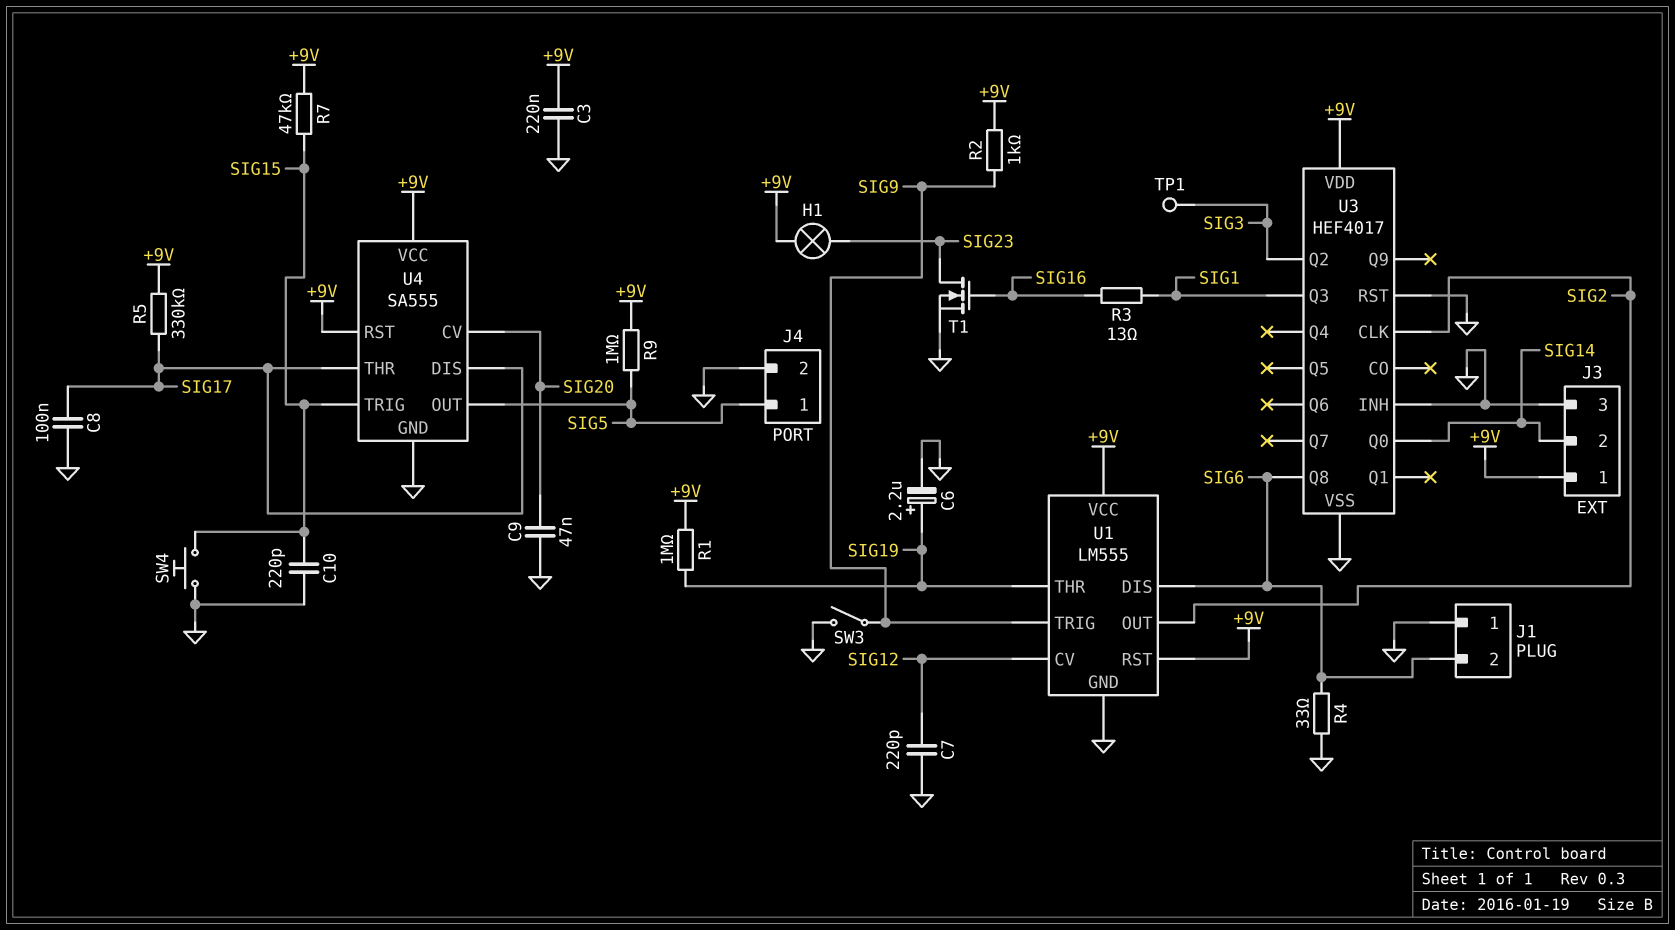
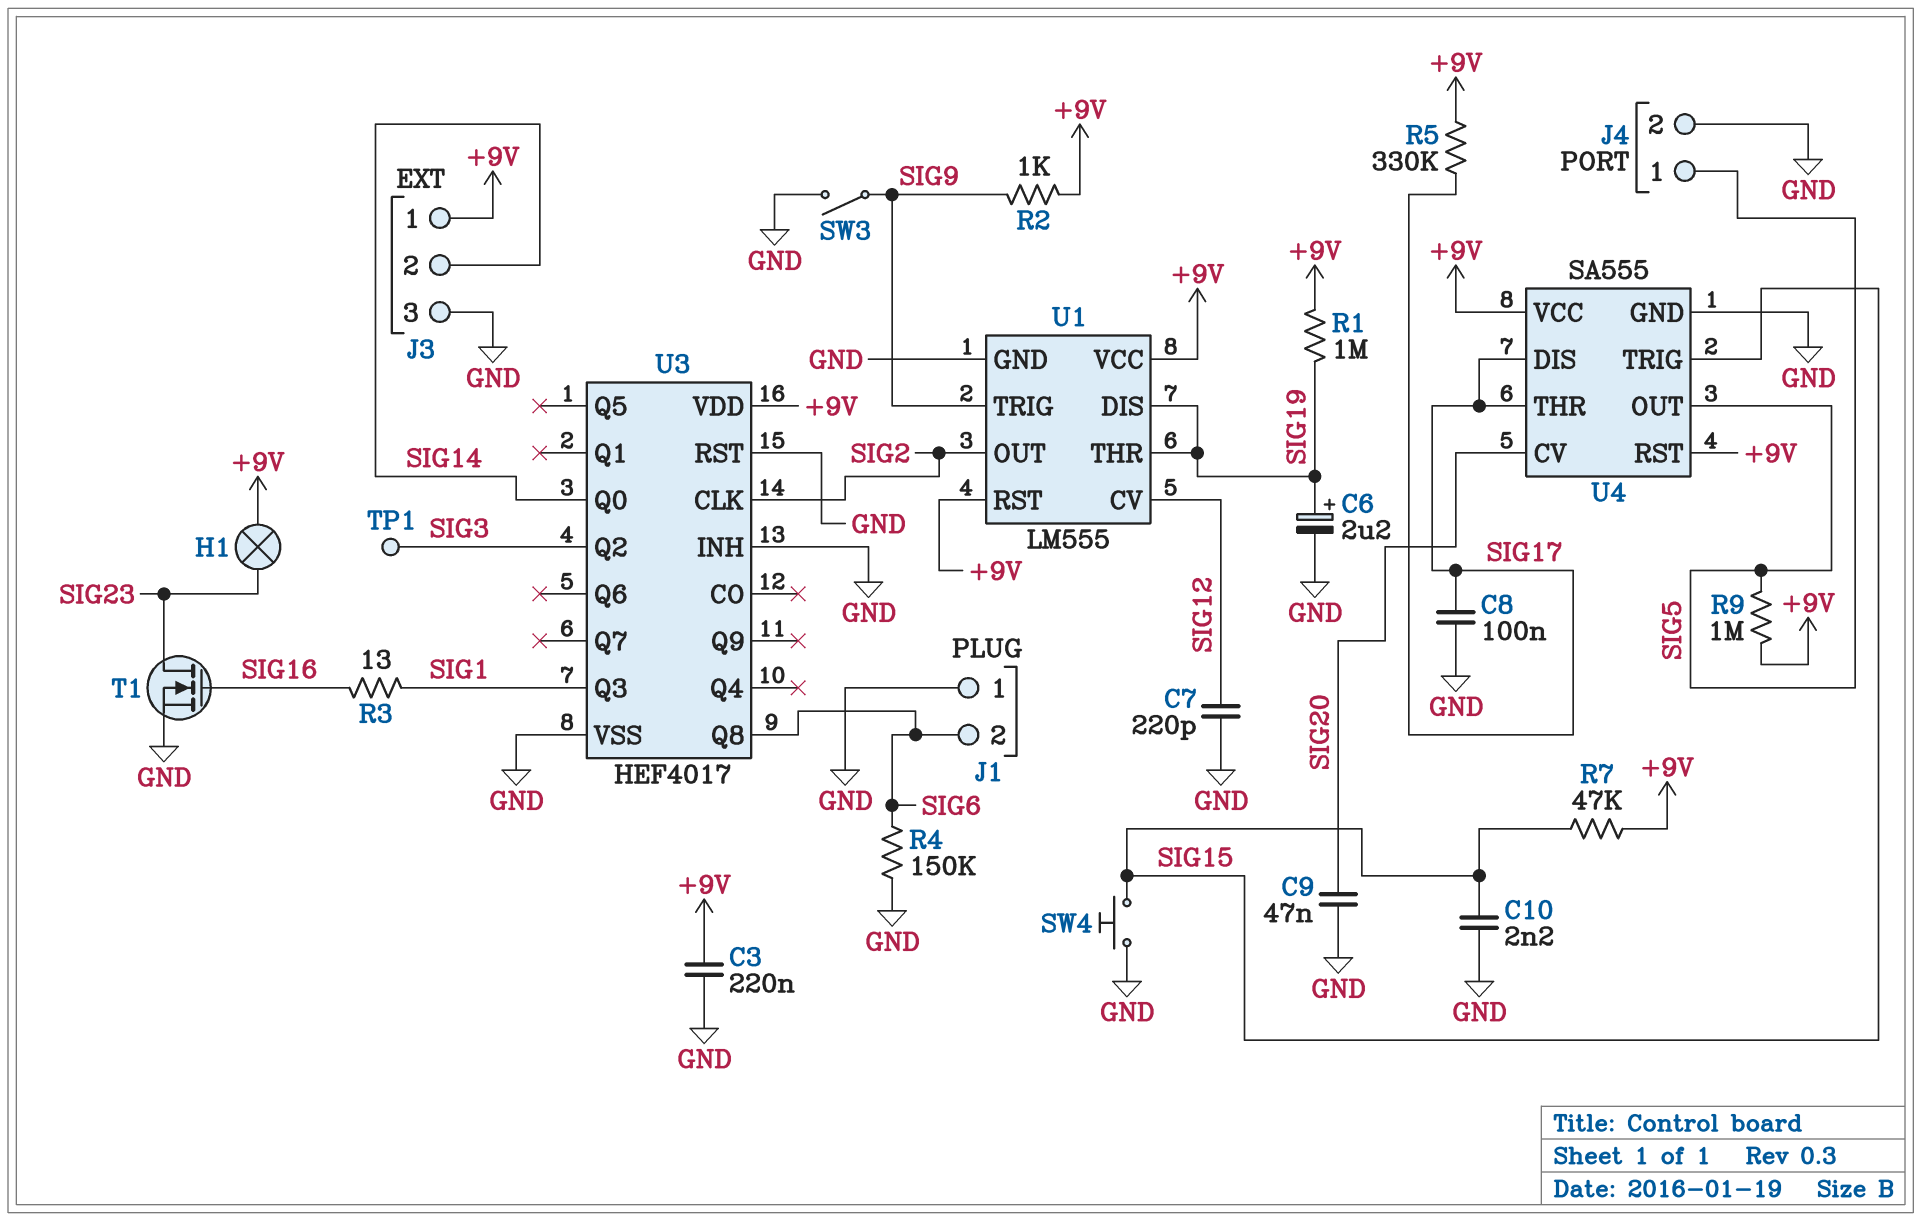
C10: 220pF (GND, SIG15) -> 2.2nF (GND, SIG15)
R4: 33 (GND, SIG6) -> 150k (GND, SIG6)
U1 pin DIS: SIG6 -> SIG19

